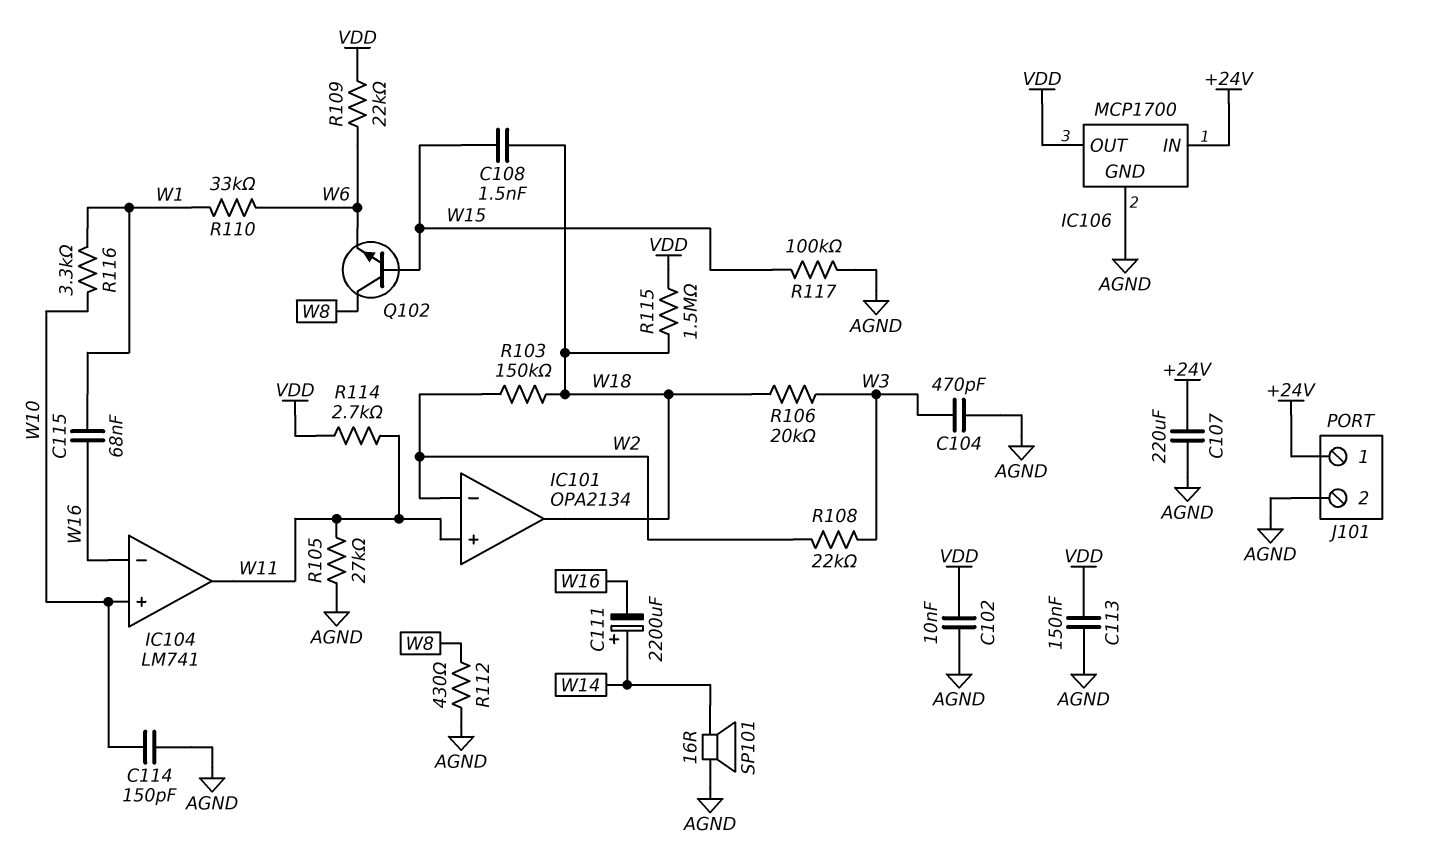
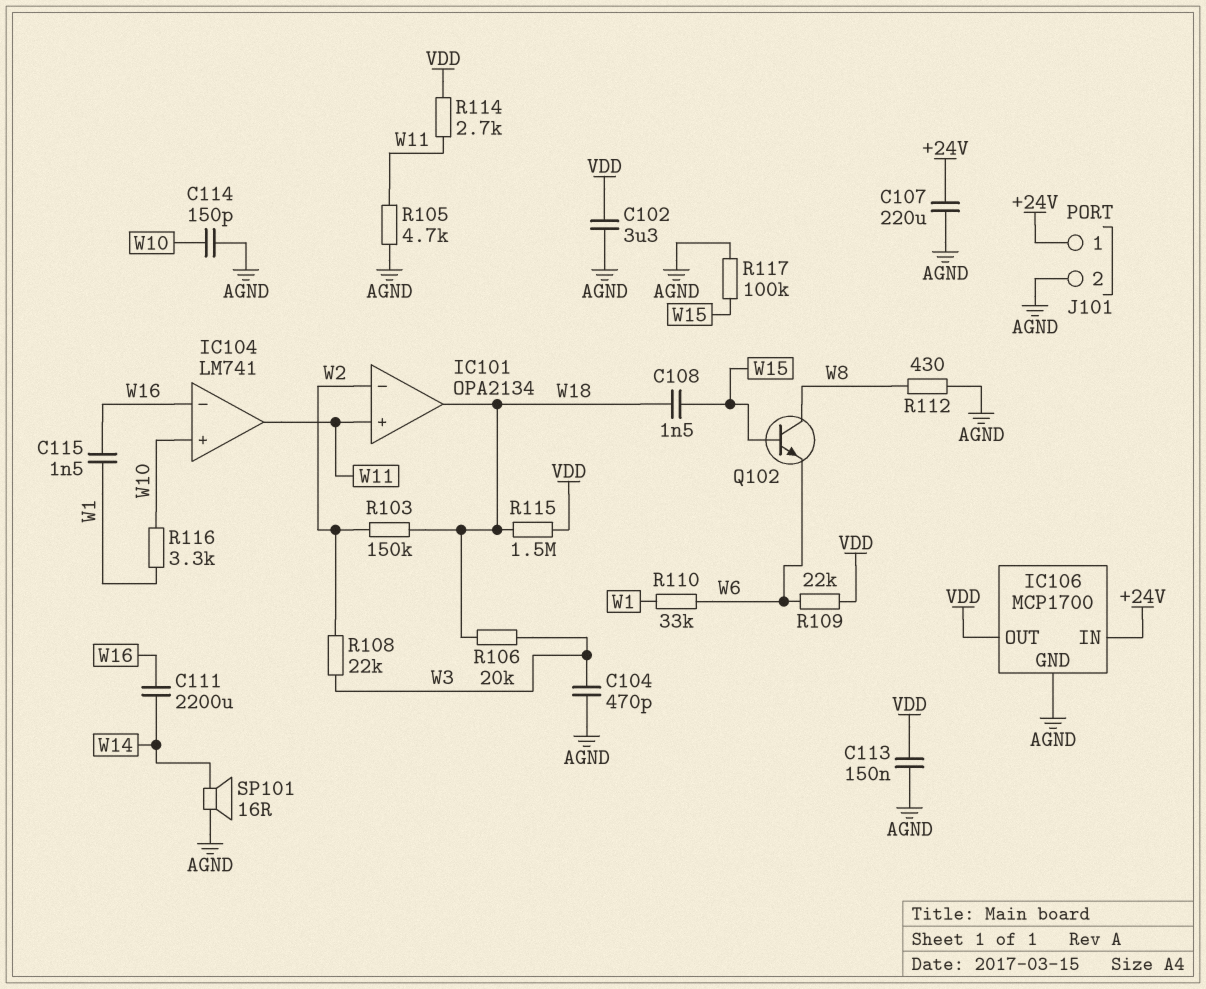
C102: 10nF (AGND, VDD) -> 3.3uF (AGND, VDD)
C111: 2200uF (plus W14, minus W16) -> 2200uF (W14, W16)
C115: 68nF (W1, W16) -> 1.5nF (W1, W16)
R105: 27k (AGND, W11) -> 4.7k (AGND, W11)

